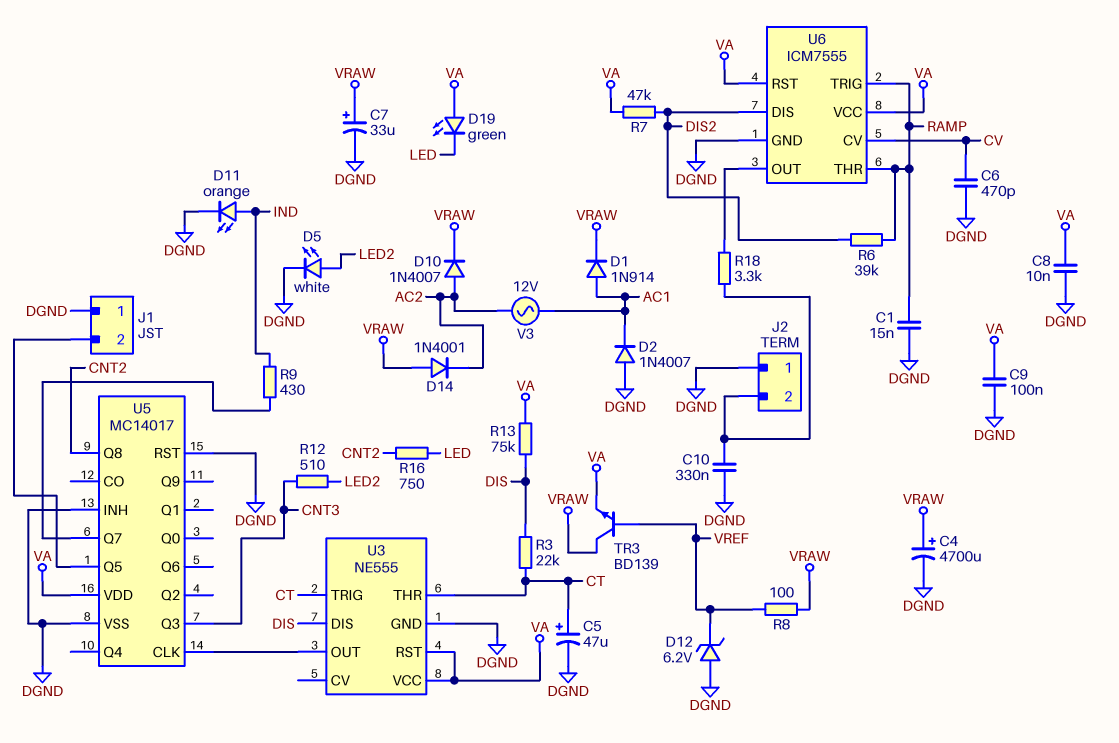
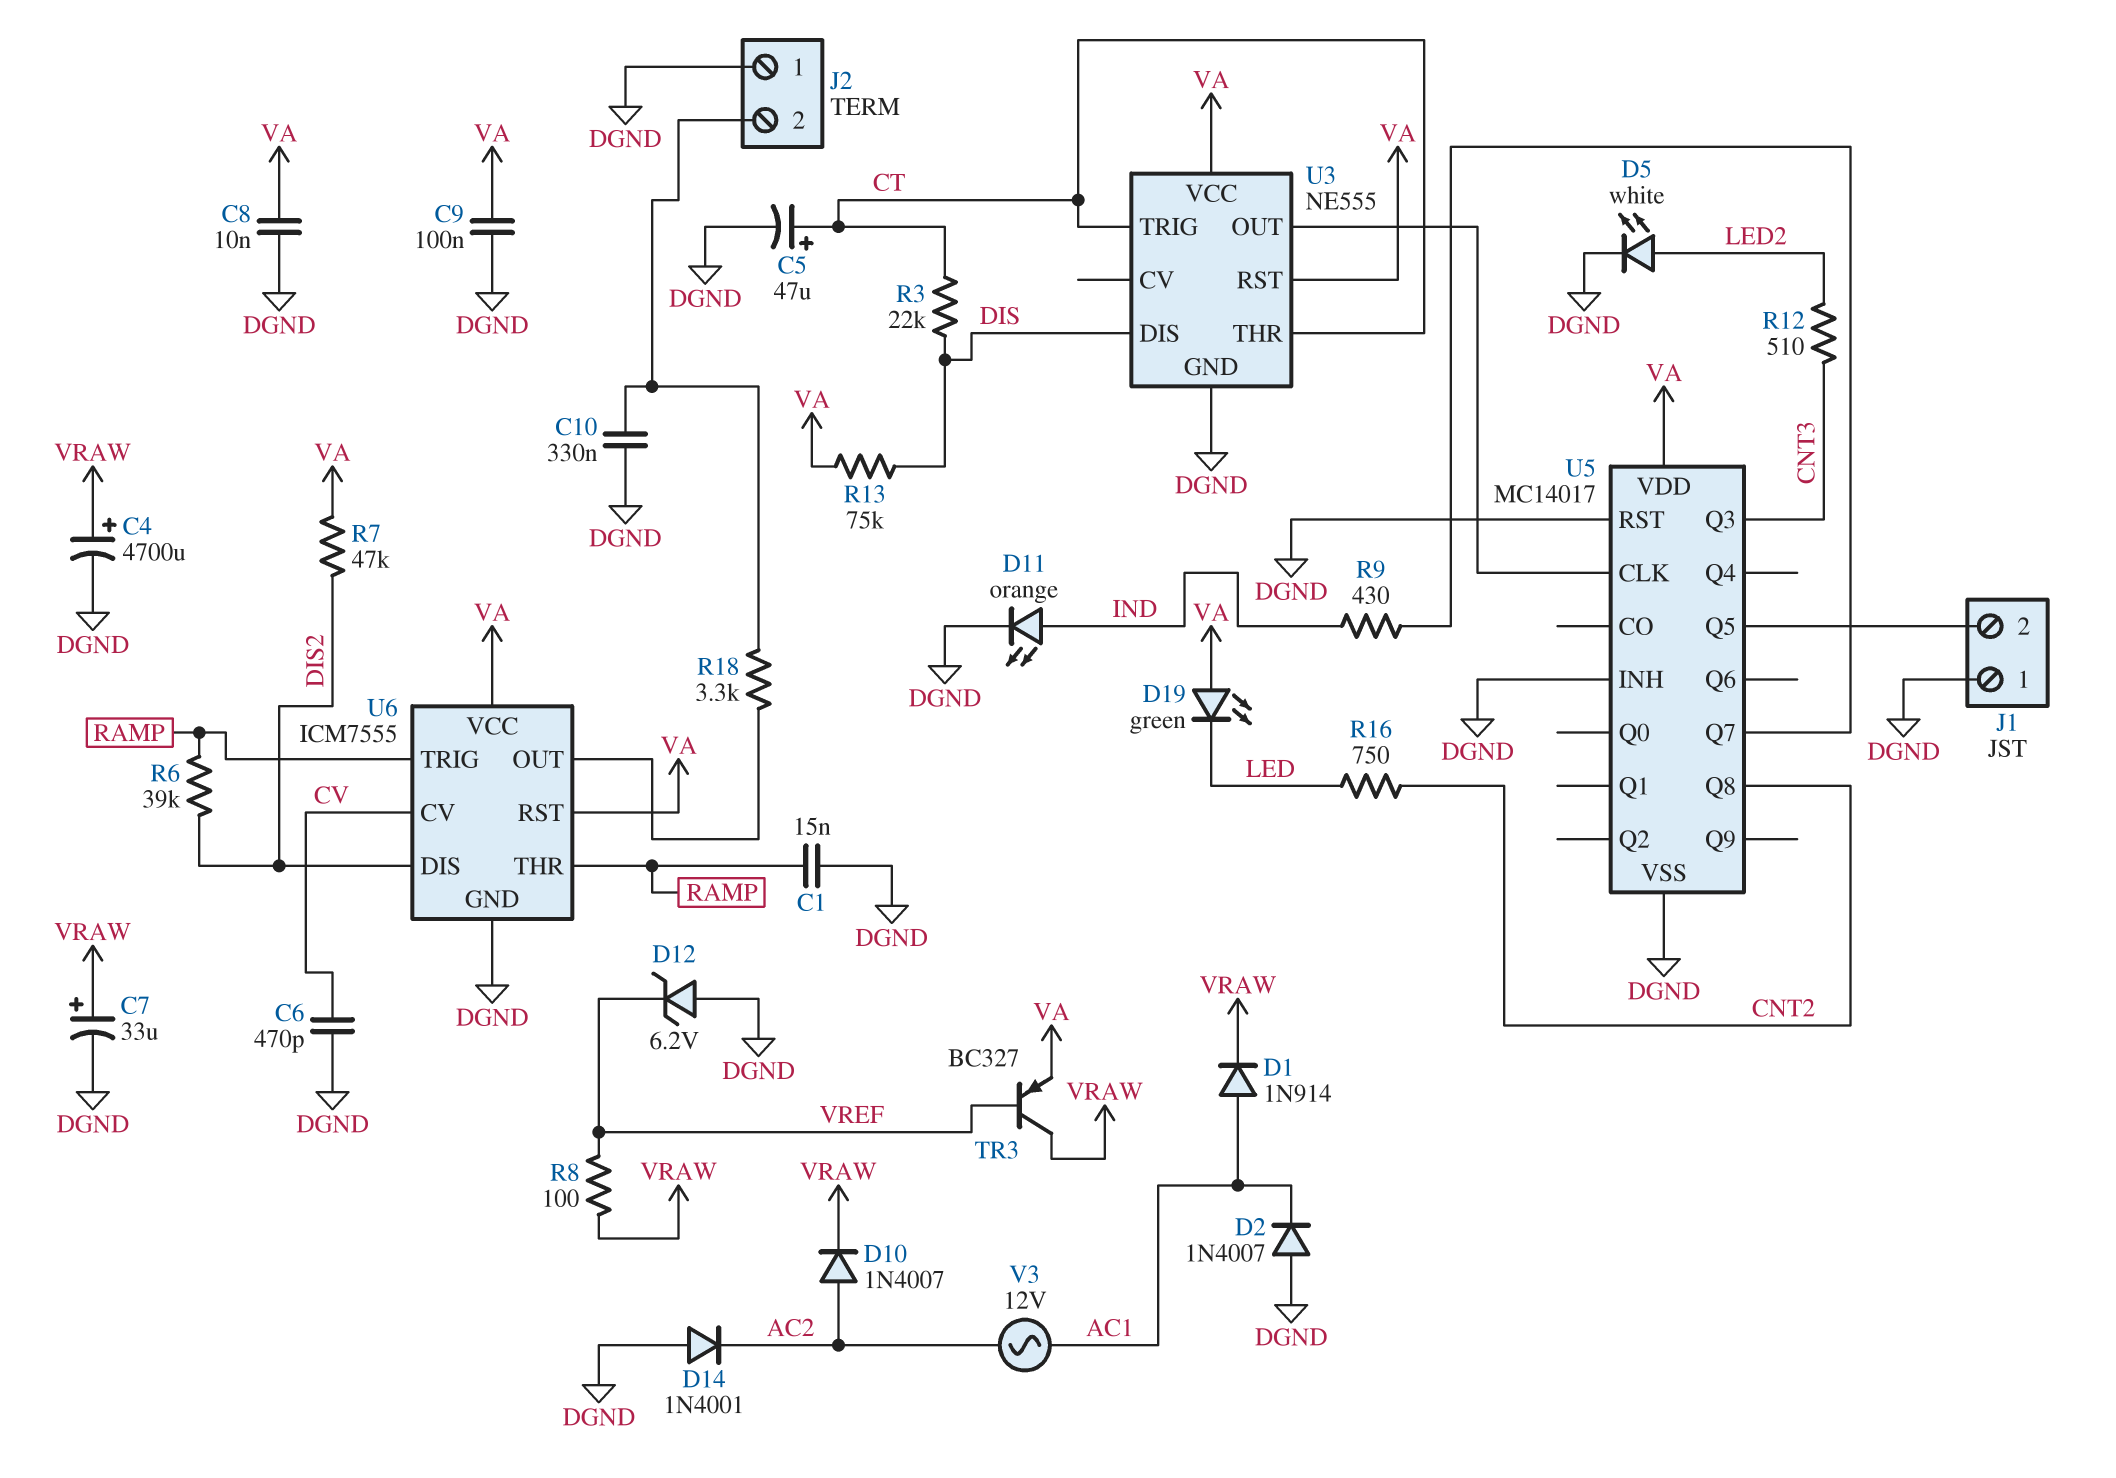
D14: diode 1N4001 (A VRAW, K AC2) -> diode 1N4001 (A DGND, K AC2)
TR3: NPN BD139 (B VREF, C VRAW, E VA) -> PNP BC327 (B VREF, C VRAW, E VA)

